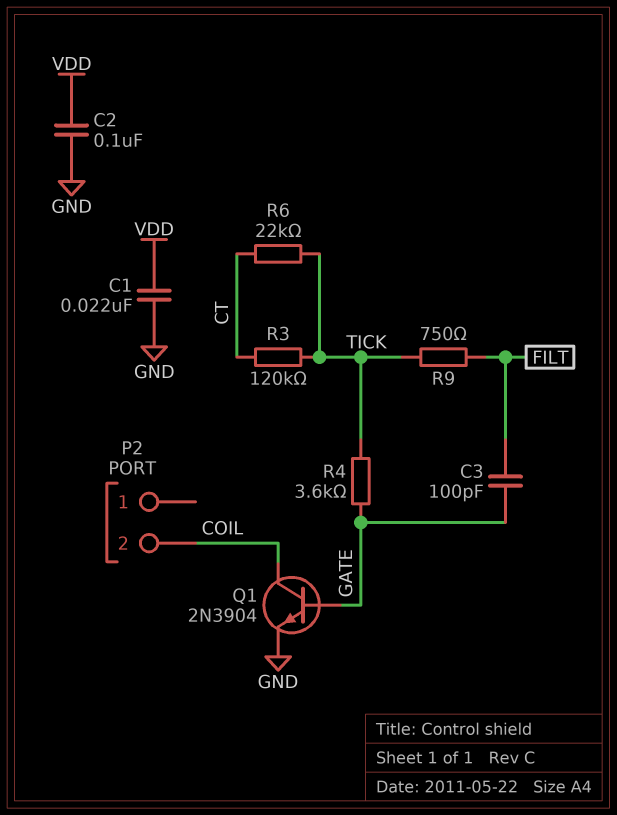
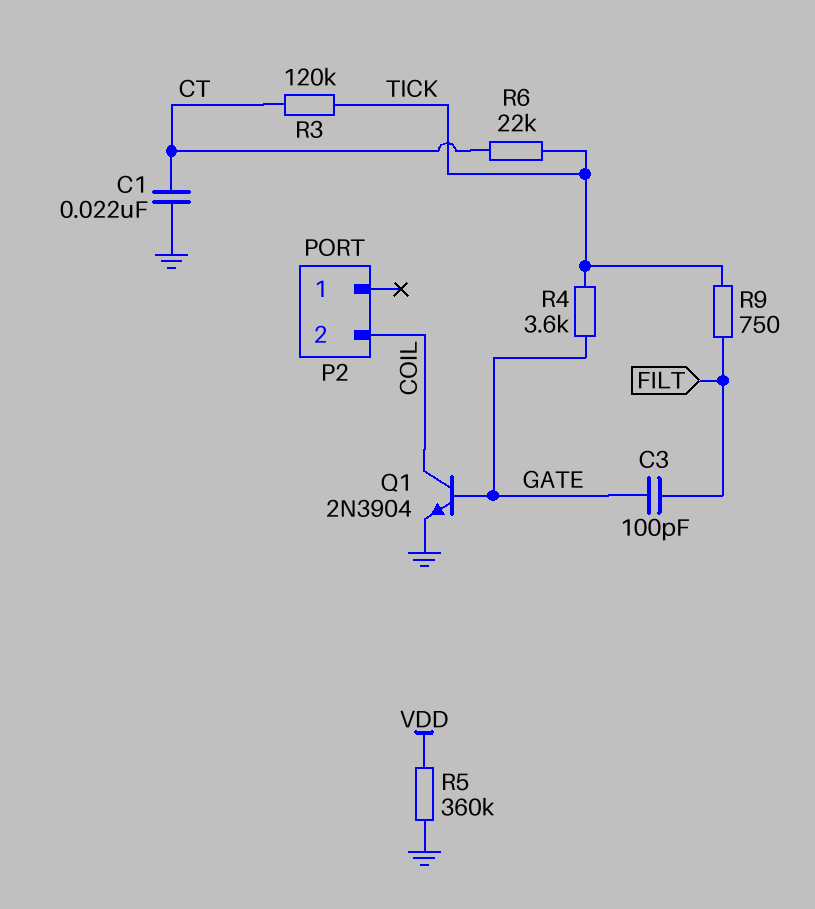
C1: 22nF (GND, VDD) -> 22nF (CT, GND)
C2: 100nF (GND, VDD) -> none
R5: none -> 360k (GND, VDD)

